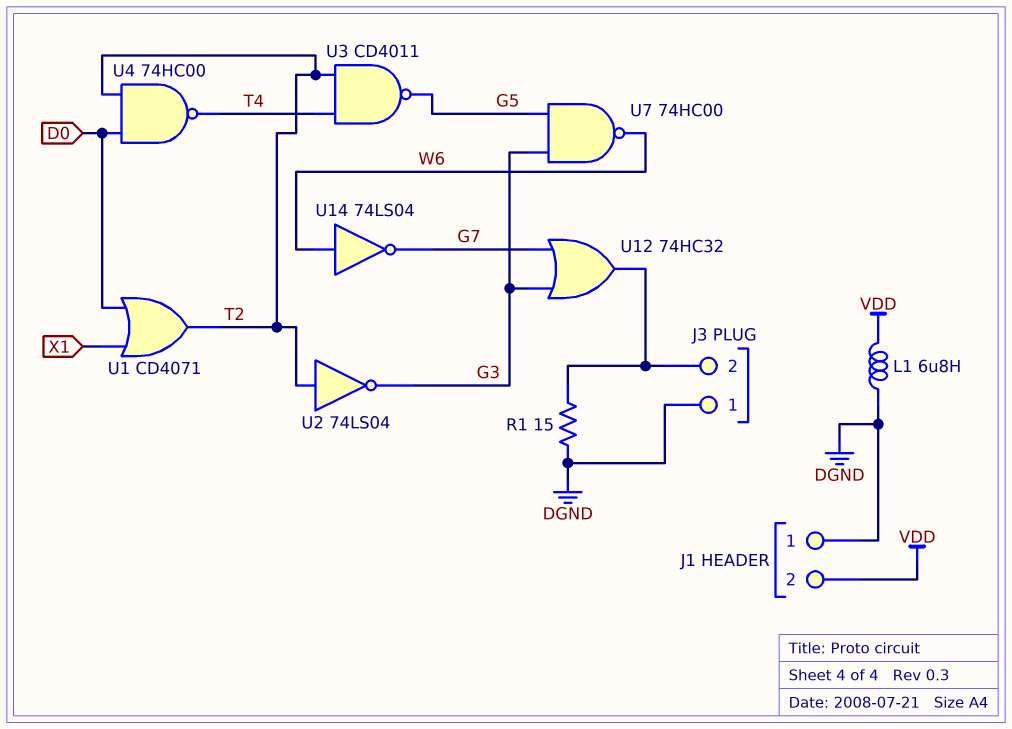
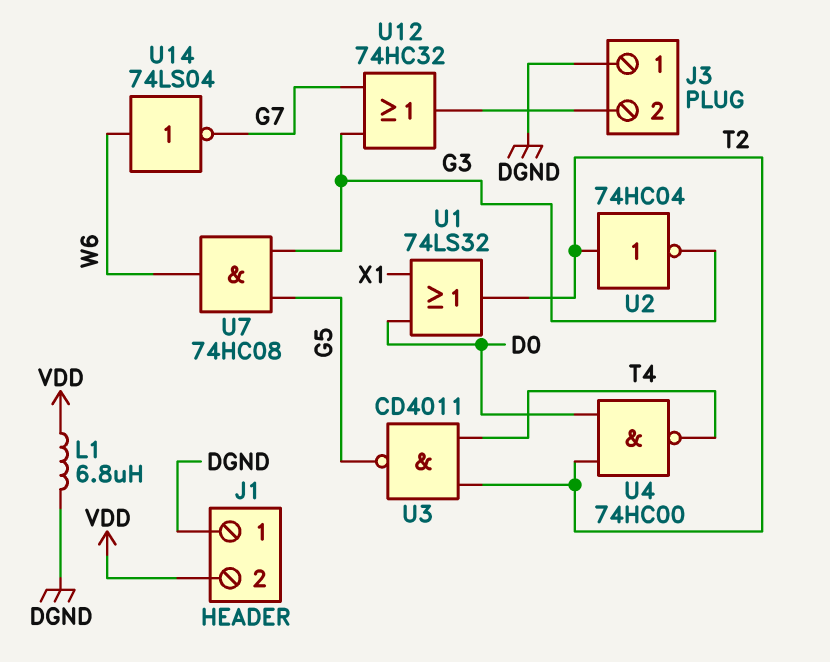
R1: 15 (DGND, J3/2) -> none
U1: OR CD4071 (in D0, in X1, out T2) -> OR 74LS32 (in D0, in X1, out T2)
U2: NOT 74LS04 (in T2, out G3) -> NOT 74HC04 (in T2, out G3)
U7: NAND 74HC00 (in G3, in G5, out W6) -> AND 74HC08 (in G3, in G5, out W6)

